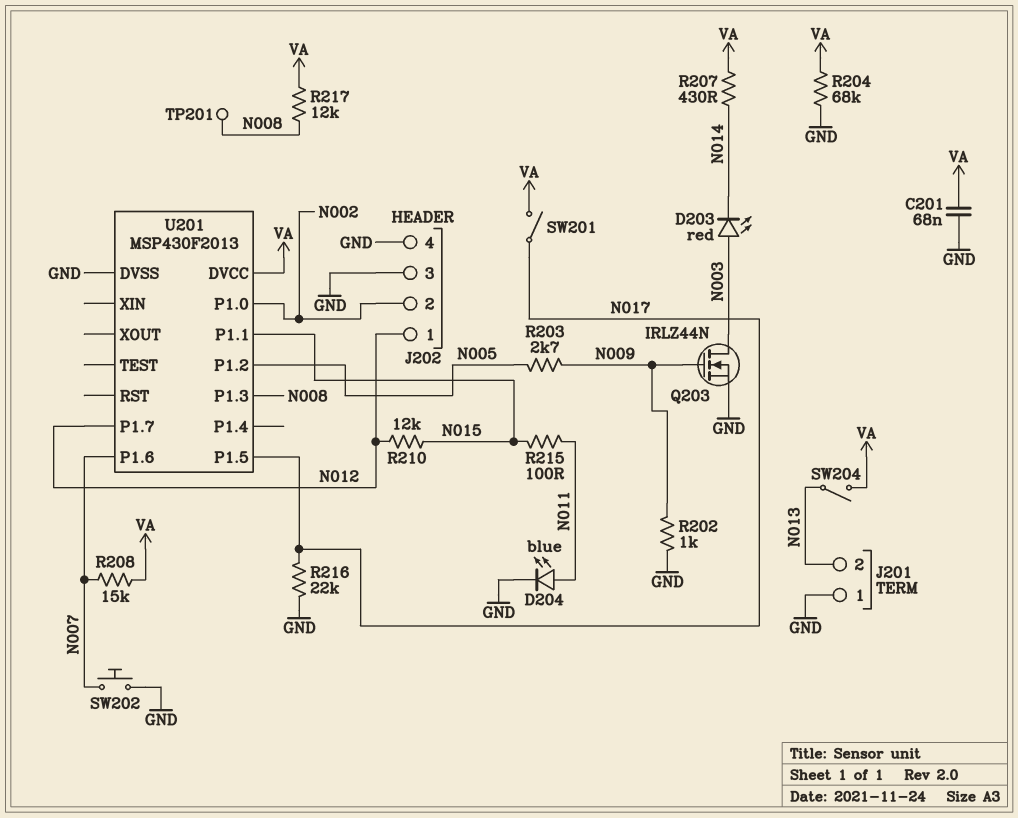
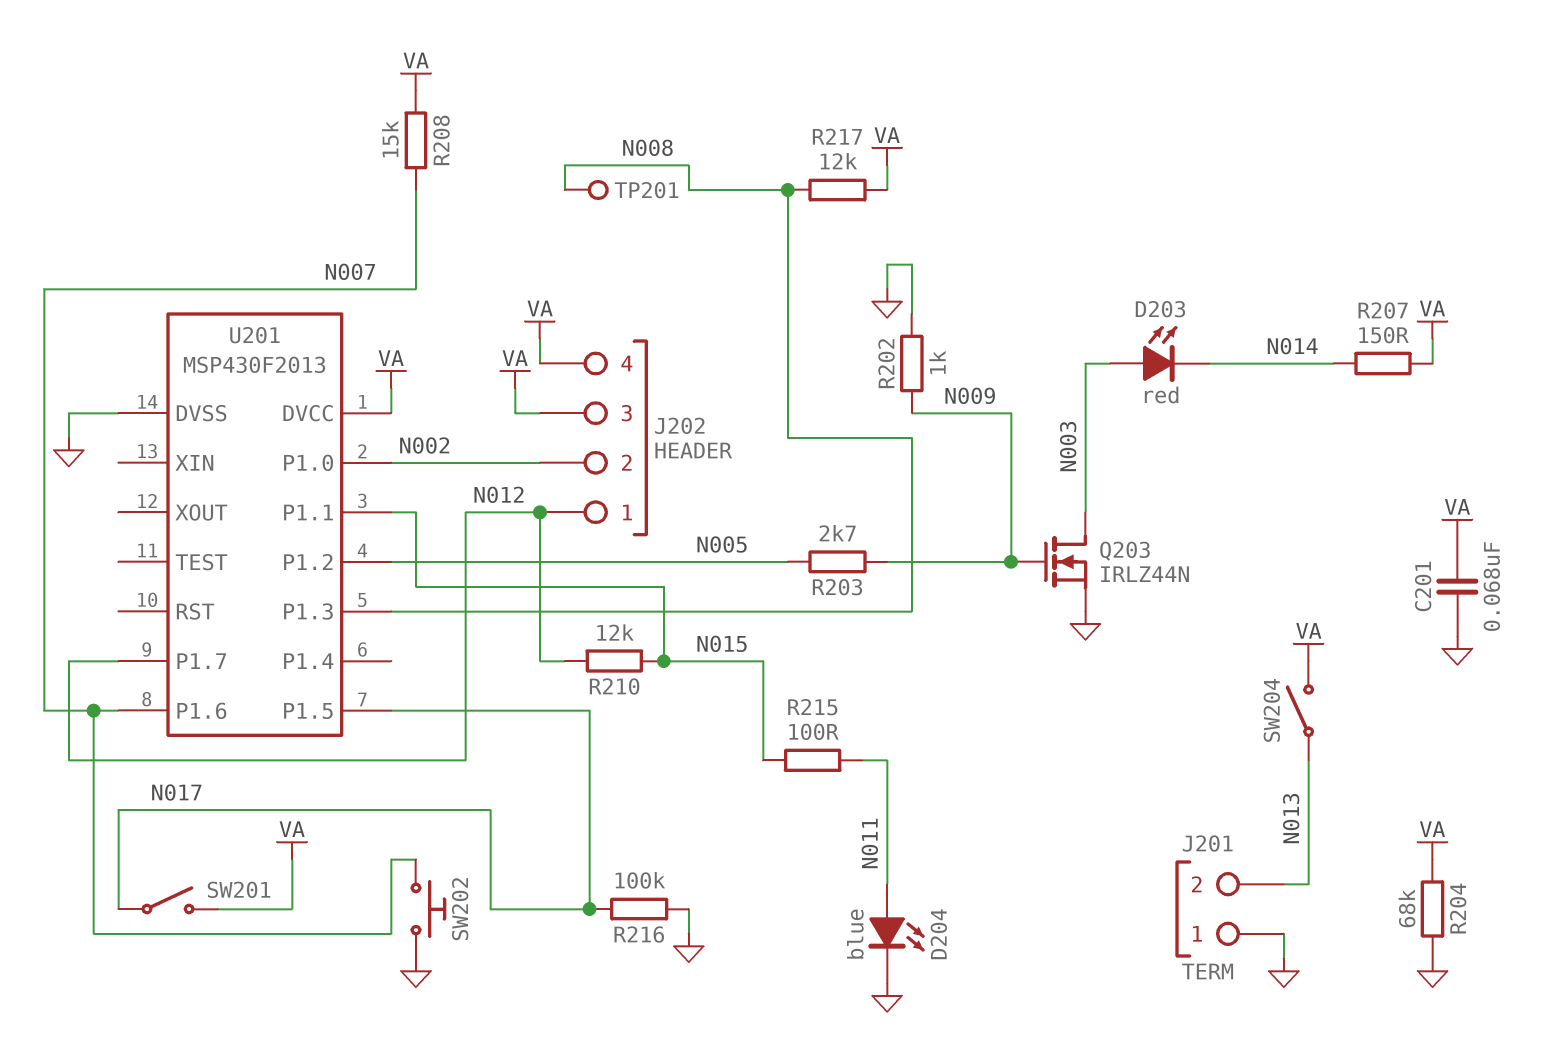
J202 pin 3: GND -> VA
J202 pin 4: GND -> VA
R207: 430 (N014, VA) -> 150 (N014, VA)
R216: 22k (GND, N017) -> 100k (GND, N017)

